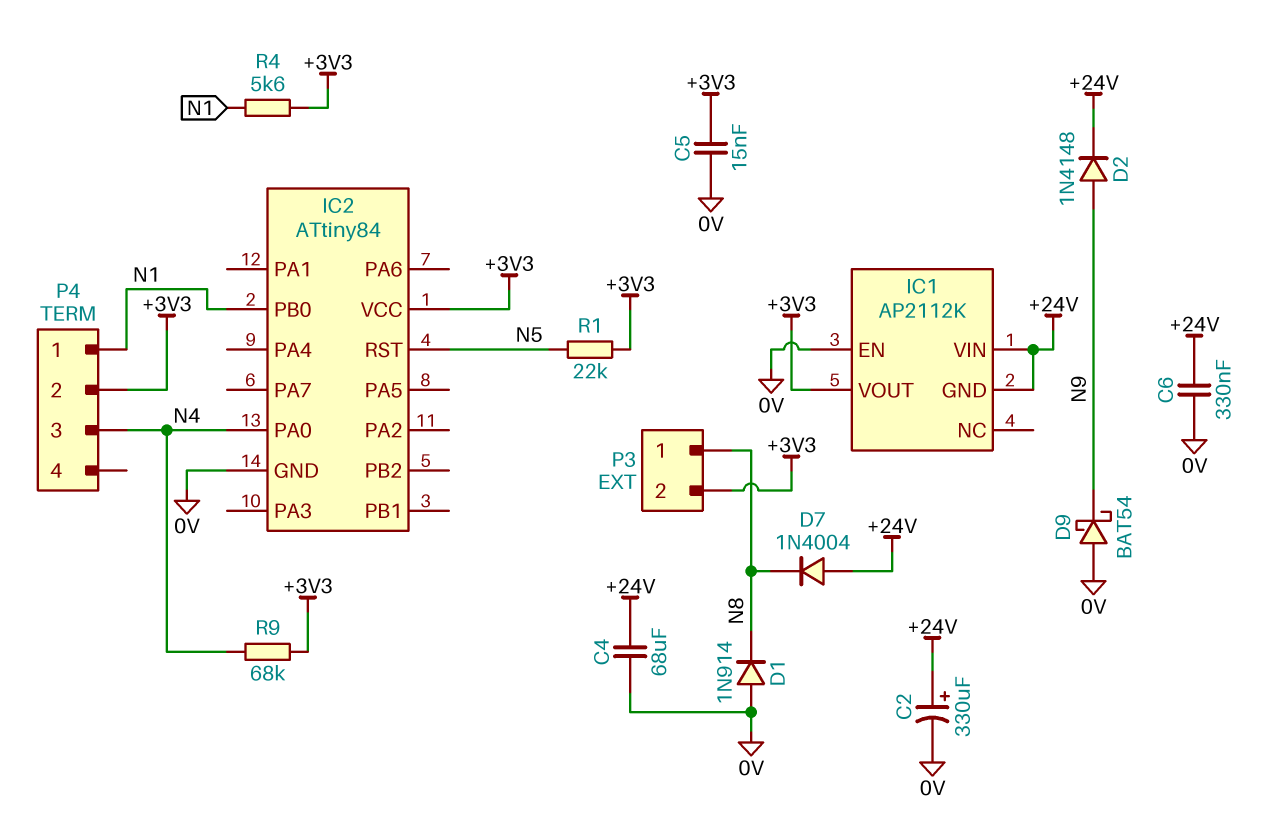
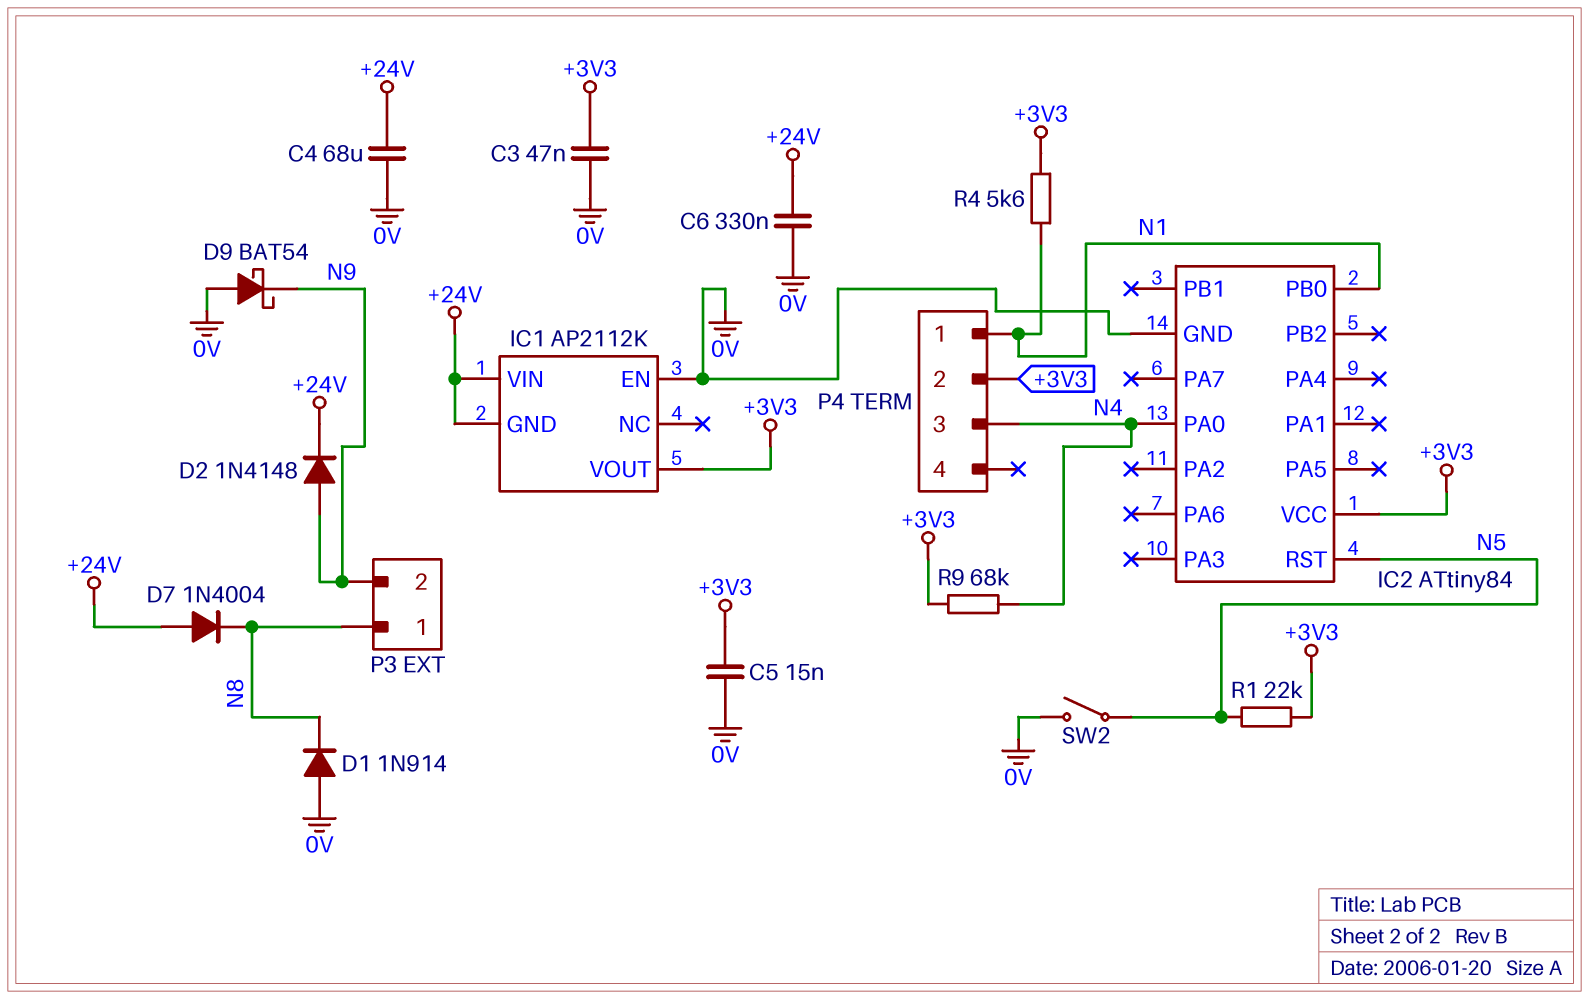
C2: 330uF (plus +24V, minus 0V) -> none
C3: none -> 47nF (+3V3, 0V)
P3 pin 2: +3V3 -> N9
SW2: none -> switch (0V, N5)

